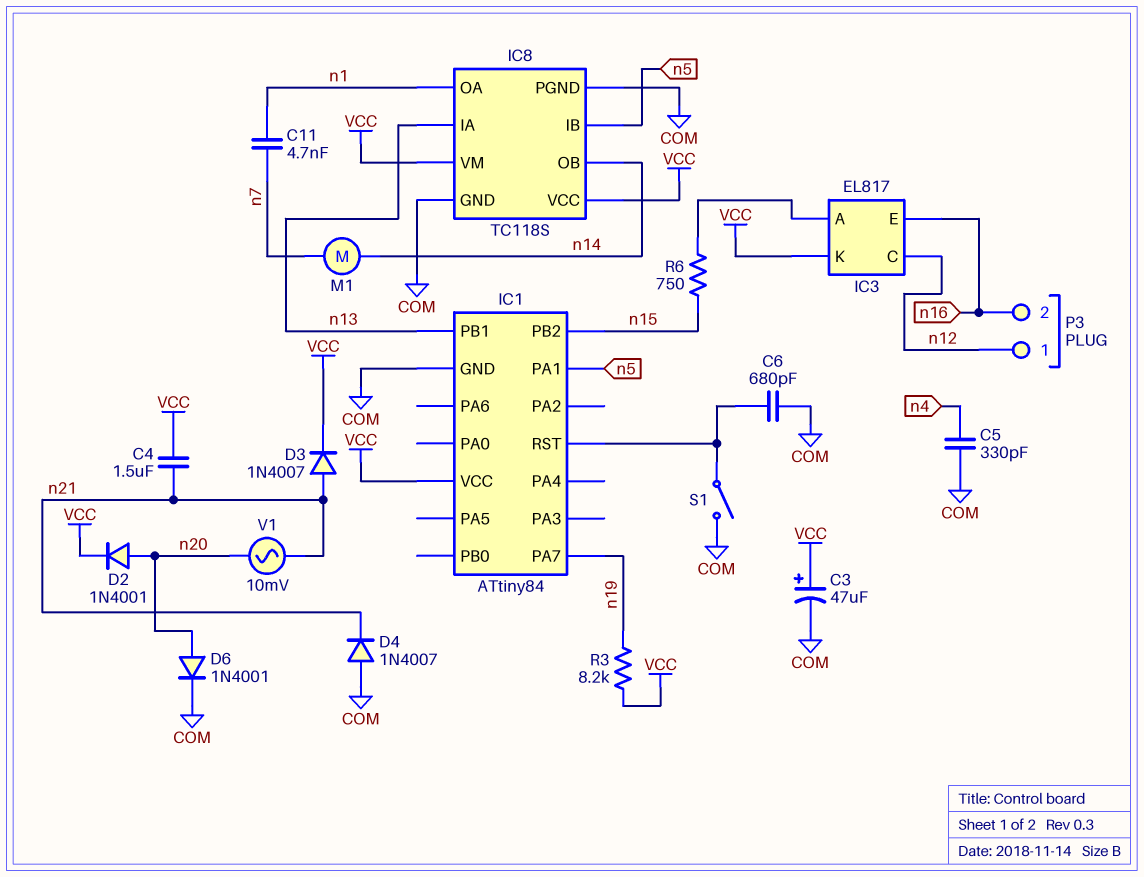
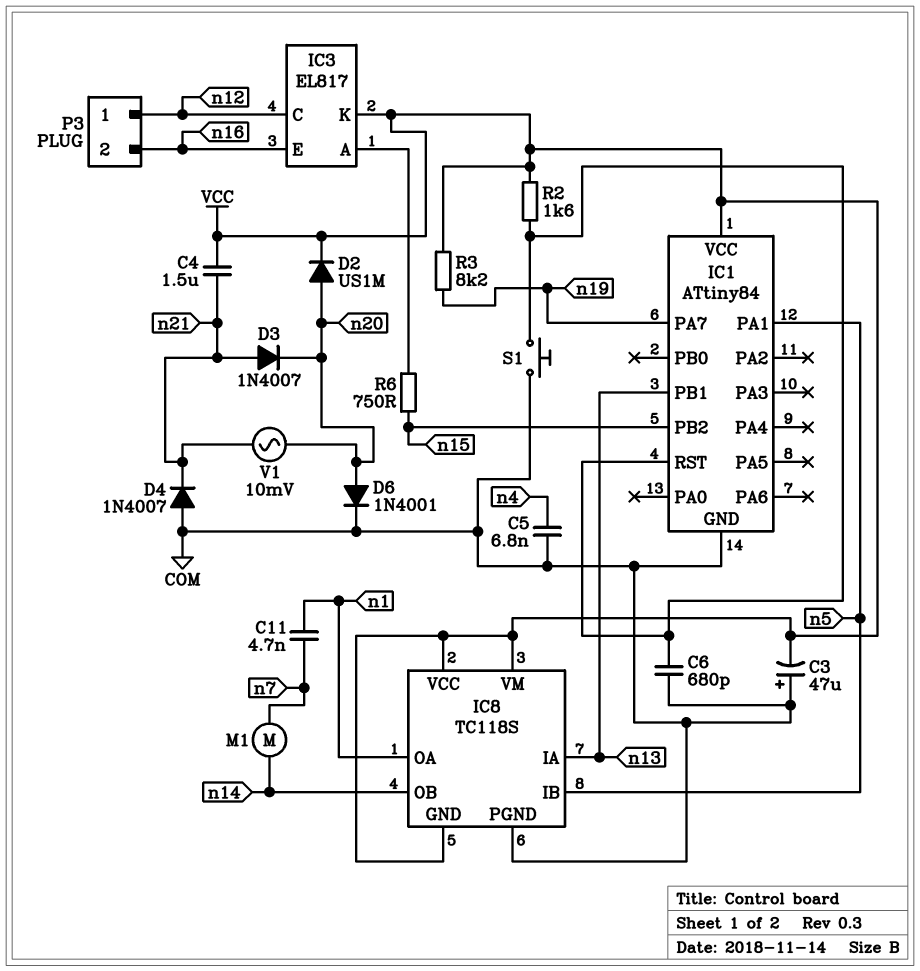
C3: 47uF (plus VCC, minus COM) -> 47uF (plus COM, minus VCC)
C5: 330pF (COM, n4) -> 6.8nF (COM, n4)
D2: diode 1N4001 (A n20, K VCC) -> diode US1M (A n20, K VCC)
D3: diode 1N4007 (A n21, K VCC) -> diode 1N4007 (A n21, K n20)
IC8 pin GND: COM -> VCC
R2: none -> 1.6k (IC1/RST, VCC)
S1: switch (COM, IC1/RST) -> button (COM, IC1/RST)

